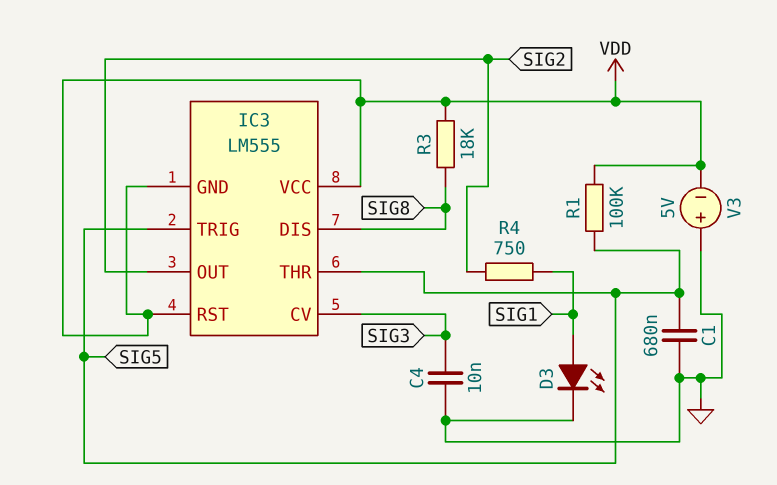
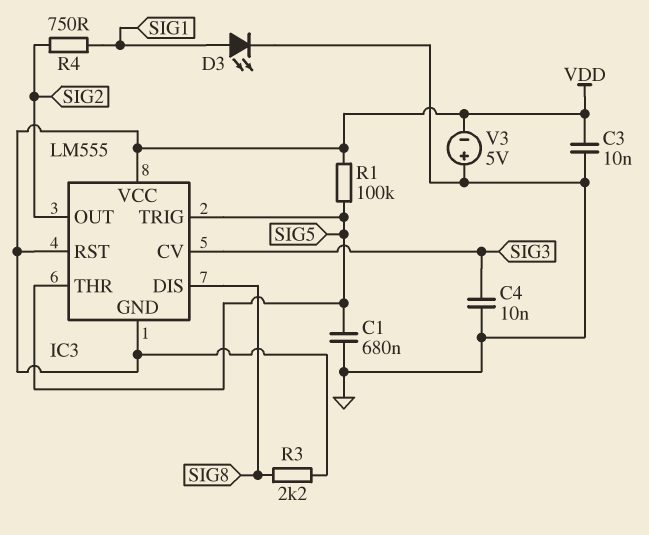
C3: none -> 10nF (GND, VDD)
R3: 18k (SIG8, VDD) -> 2.2k (SIG8, VDD)

